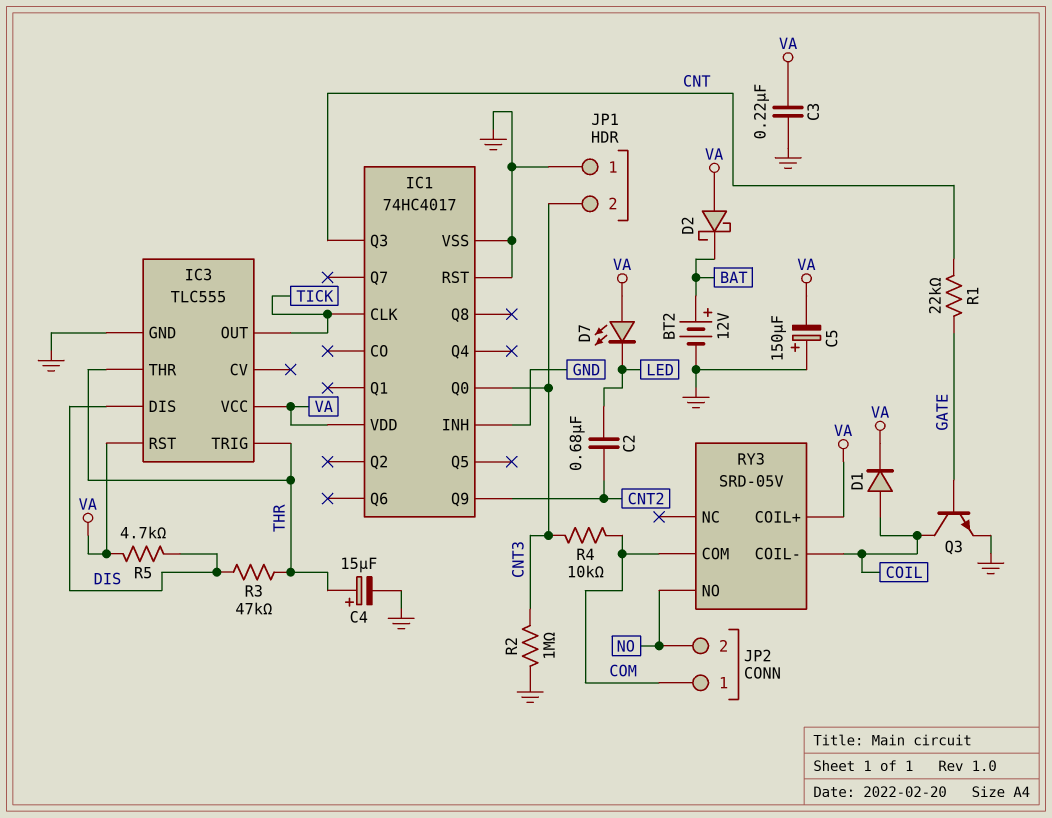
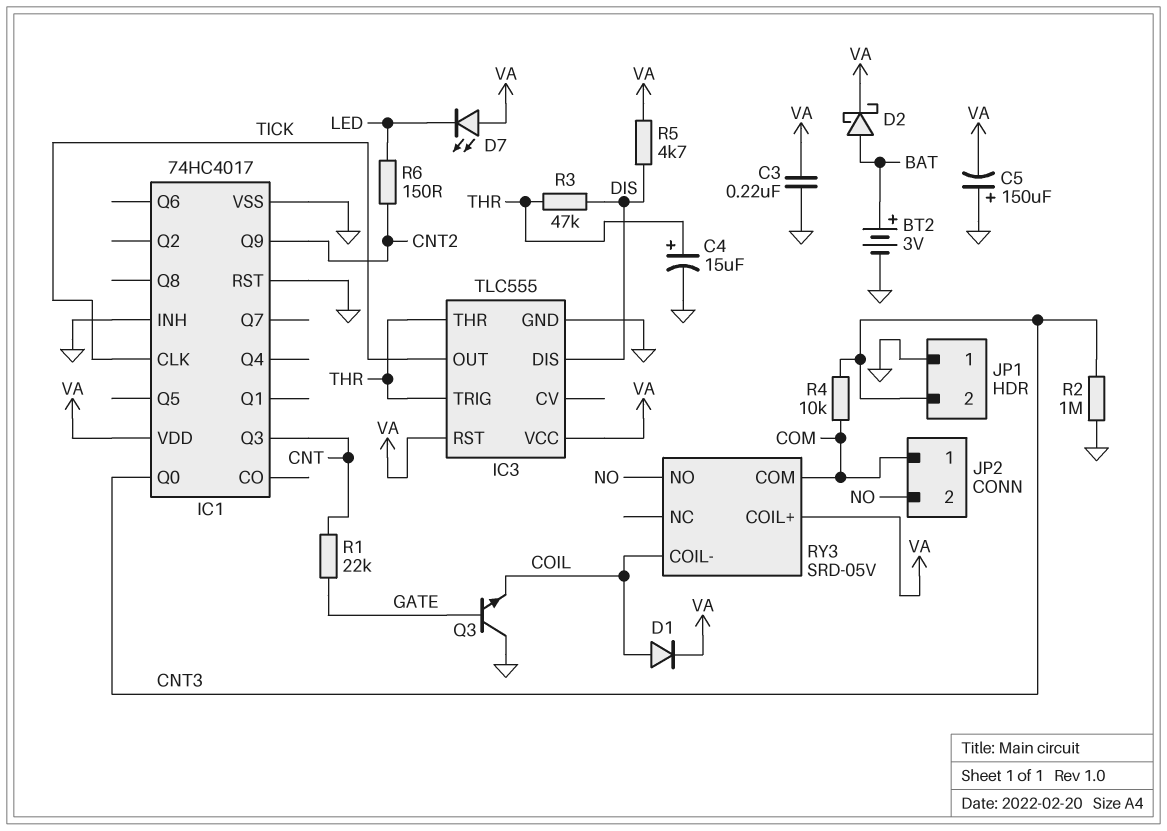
BT2: 12V (plus BAT, minus GND) -> 3V (plus BAT, minus GND)
C2: 680nF (CNT2, LED) -> none
D2: schottky (A VA, K BAT) -> schottky (A BAT, K VA)
Q3: NPN (B GATE, C COIL, E GND) -> NPN (B GATE, C GND, E COIL)
R6: none -> 150 (CNT2, LED)

